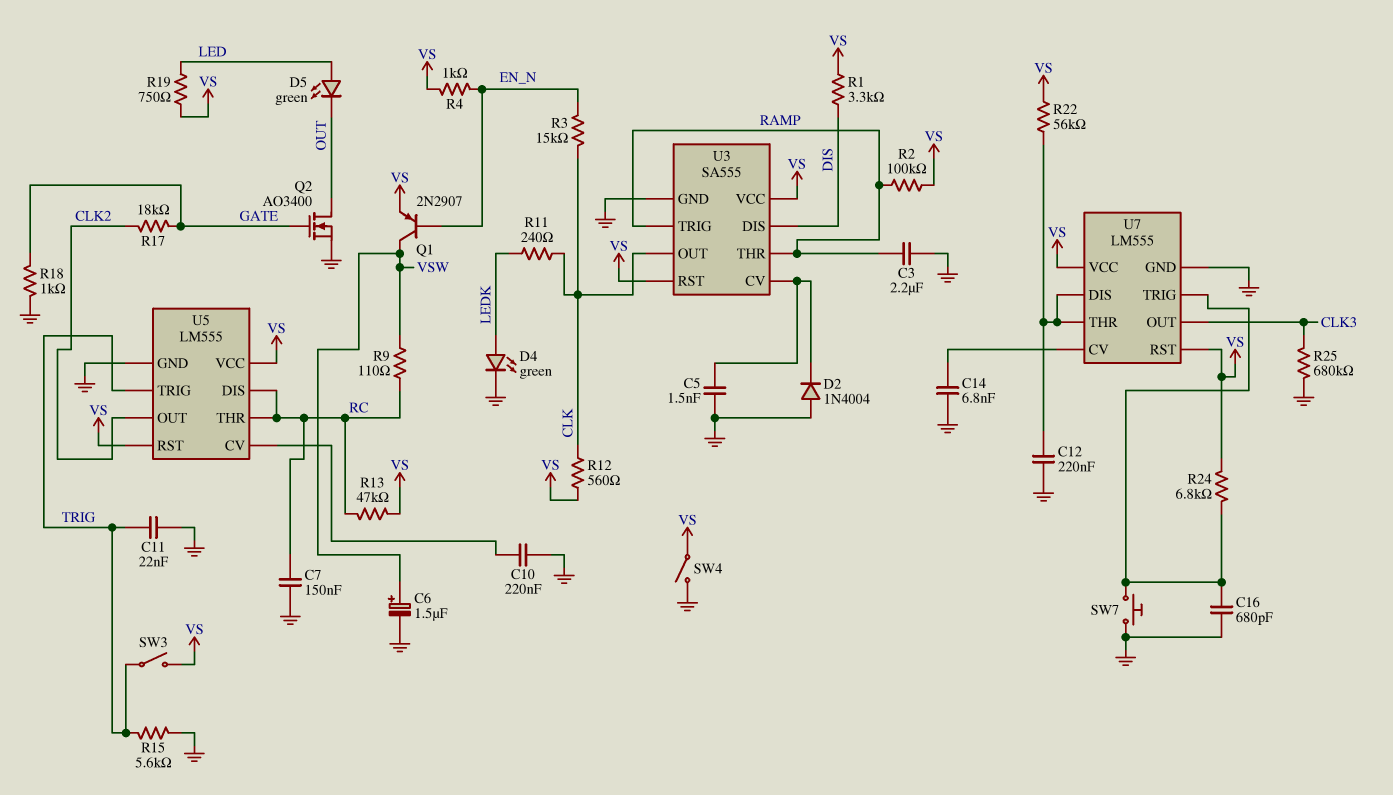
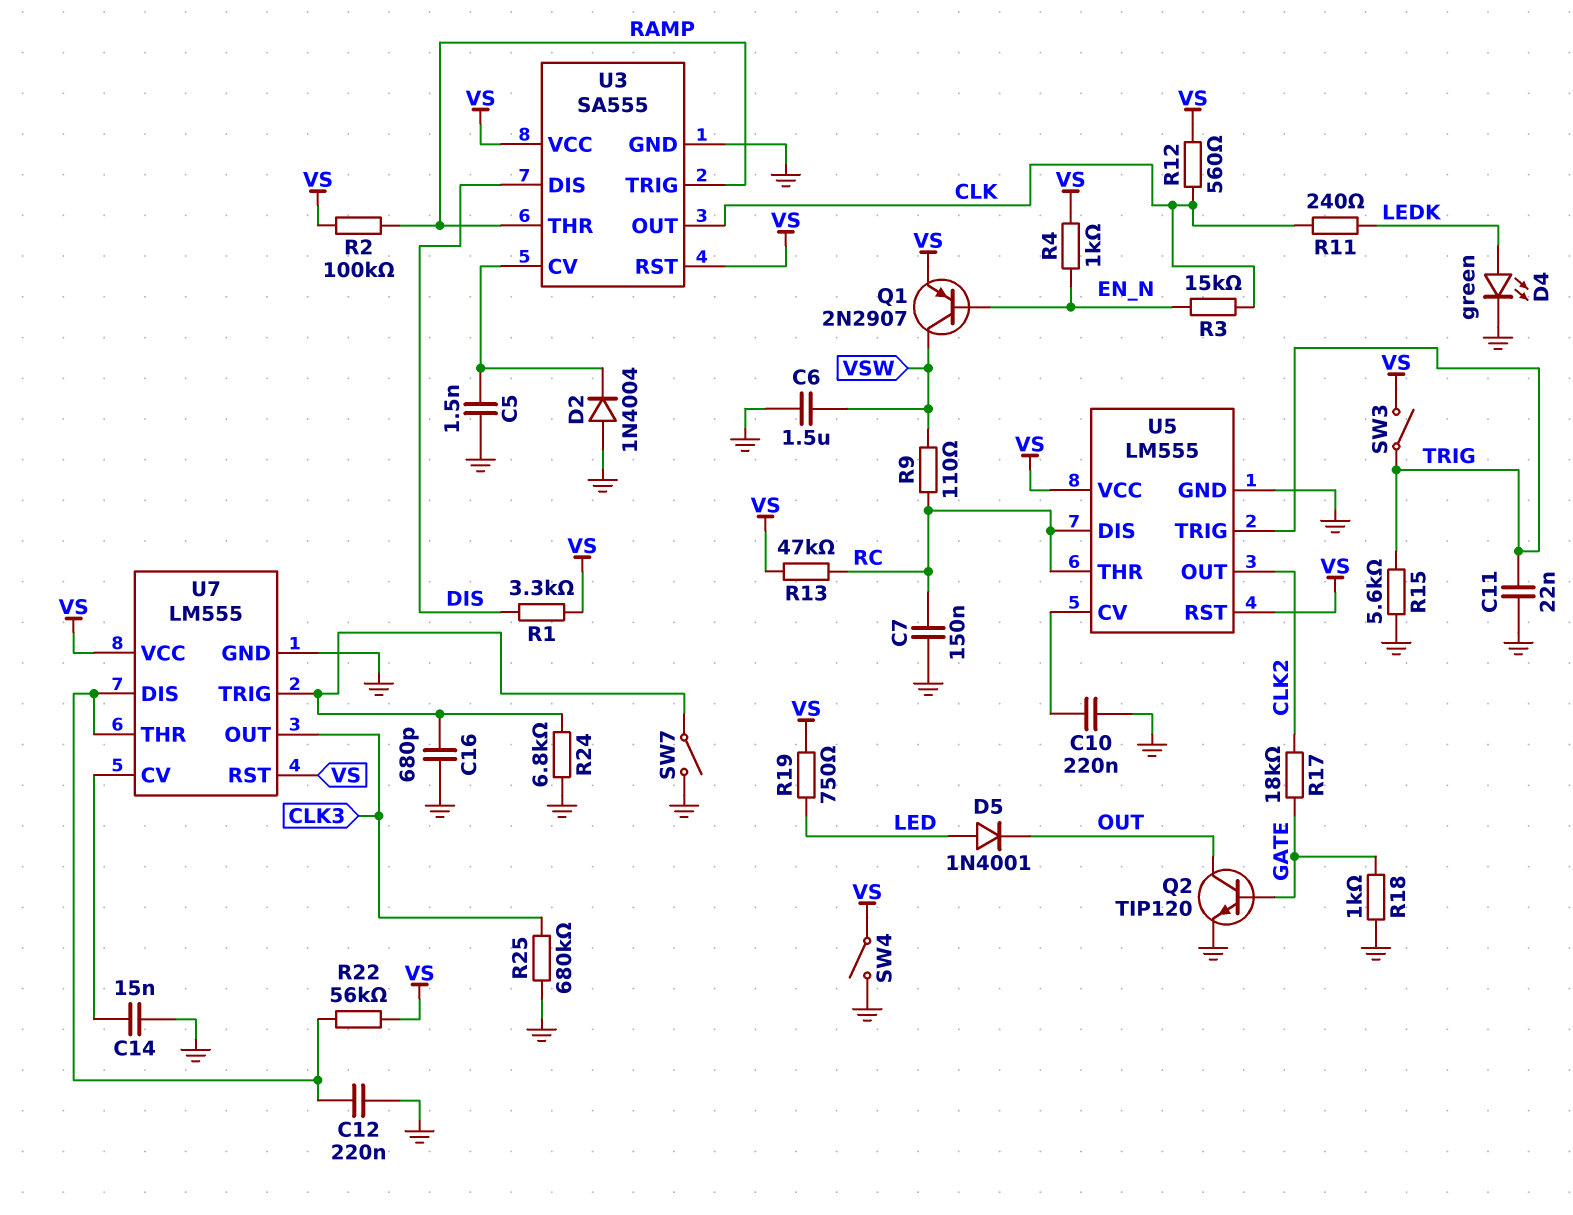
C3: 2.2uF (GND, RAMP) -> none
C6: 1.5uF (plus VSW, minus GND) -> 1.5uF (GND, VSW)
C14: 6.8nF (GND, U7/CV) -> 15nF (GND, U7/CV)
D5: LED green (A LED, K OUT) -> diode 1N4001 (A LED, K OUT)
Q2: NMOS AO3400 (G GATE, D OUT, S GND) -> NPN TIP120 (B GATE, C OUT, E GND)
R24: 6.8k (U7/TRIG, VS) -> 6.8k (GND, U7/TRIG)
SW7: button (GND, U7/TRIG) -> switch (GND, U7/TRIG)

